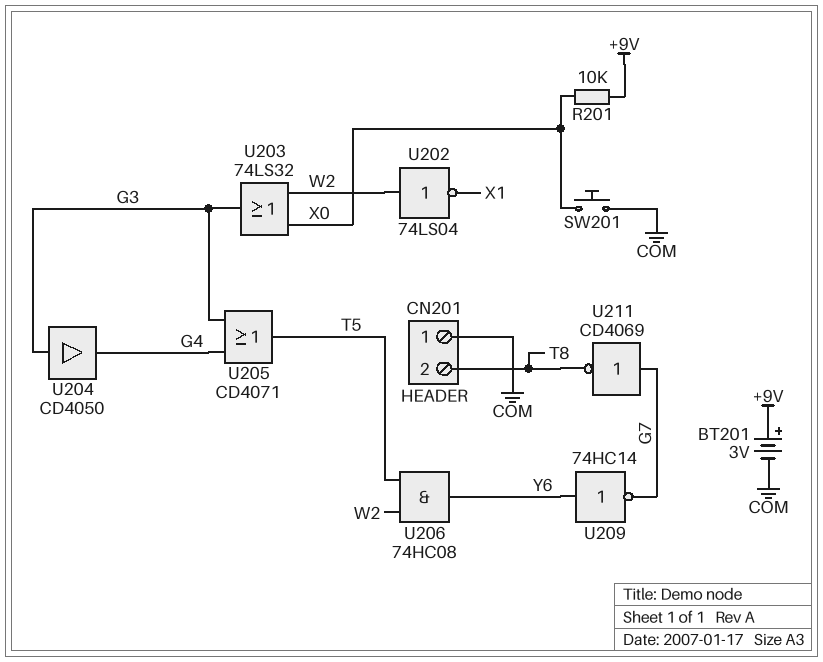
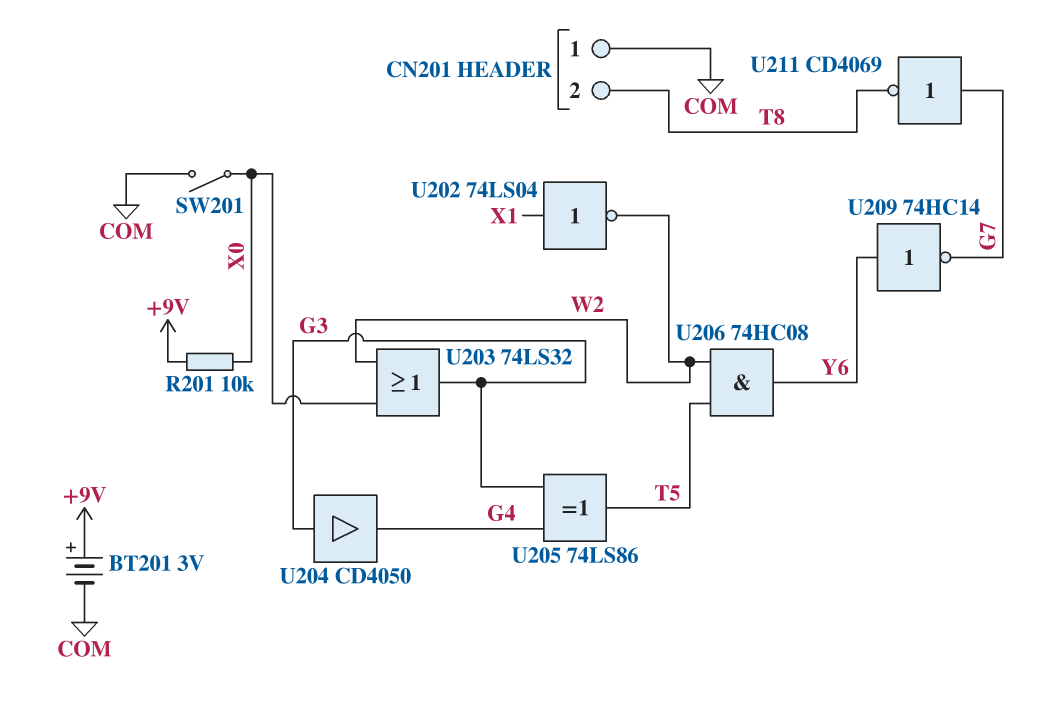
SW201: button (COM, X0) -> switch (COM, X0)
U202: NOT 74LS04 (in W2, out X1) -> NOT 74LS04 (in X1, out W2)
U205: OR CD4071 (in G3, in G4, out T5) -> XOR 74LS86 (in G3, in G4, out T5)

